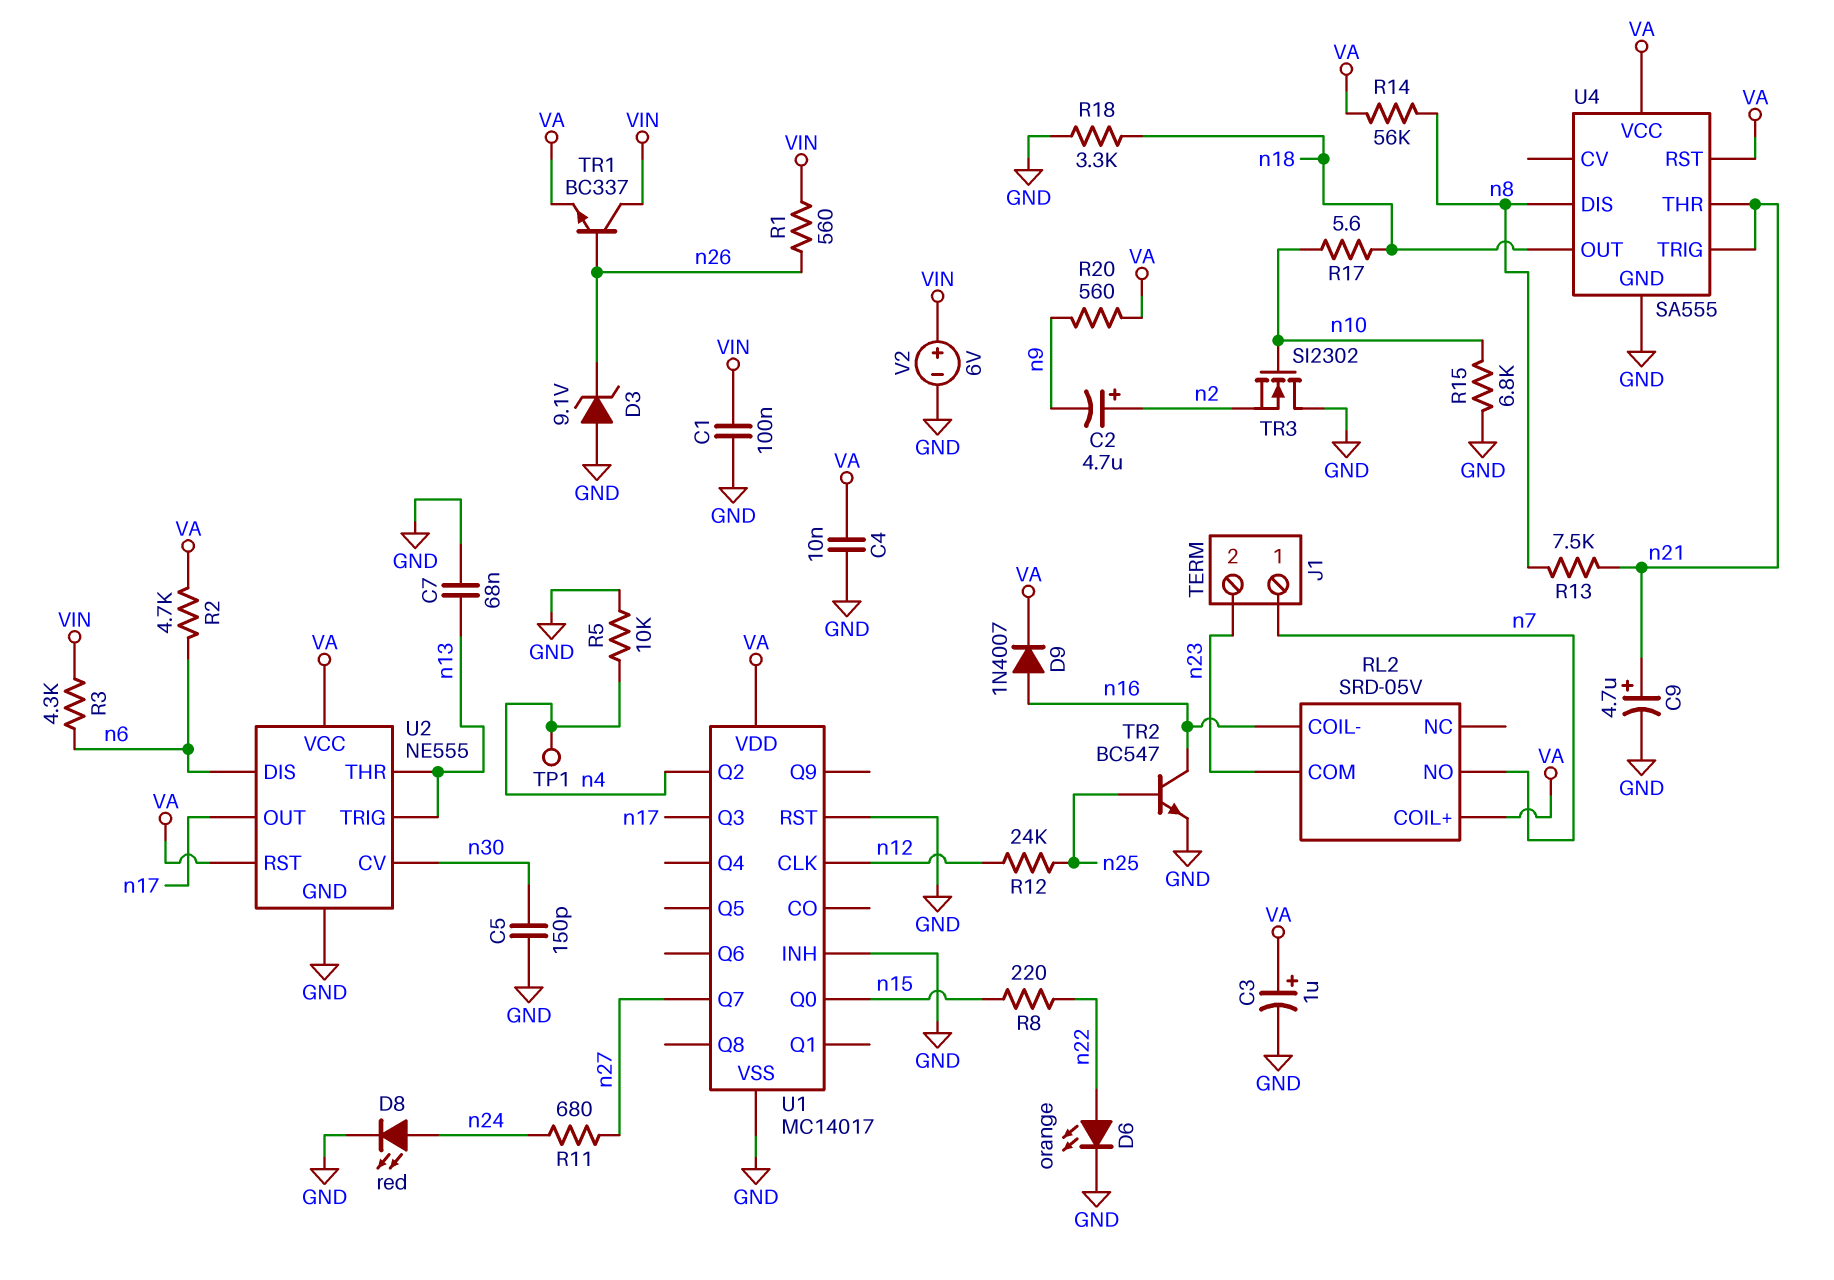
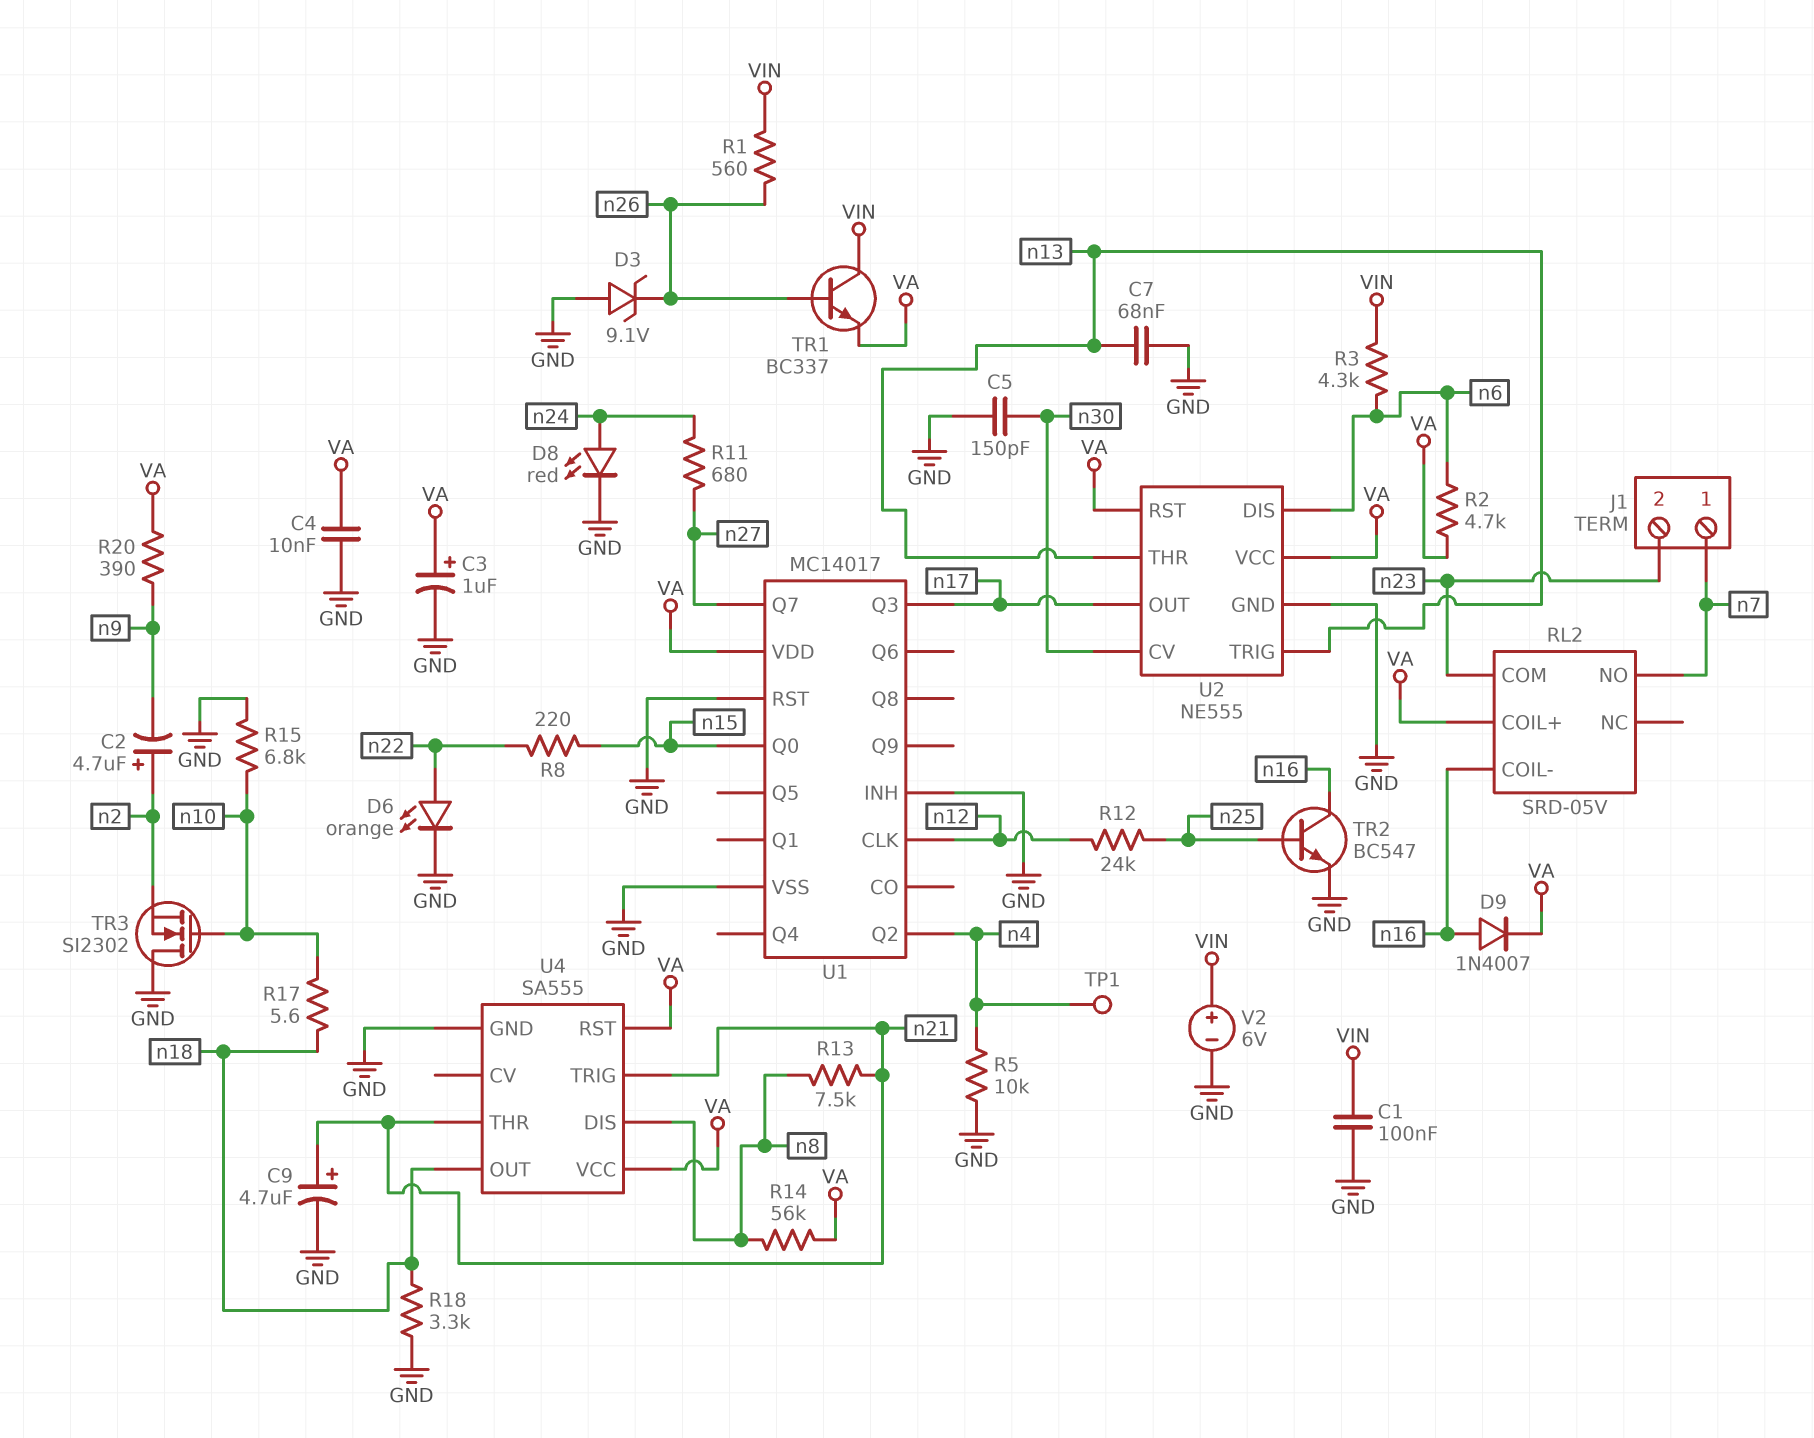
R20: 560 (VA, n9) -> 390 (VA, n9)

